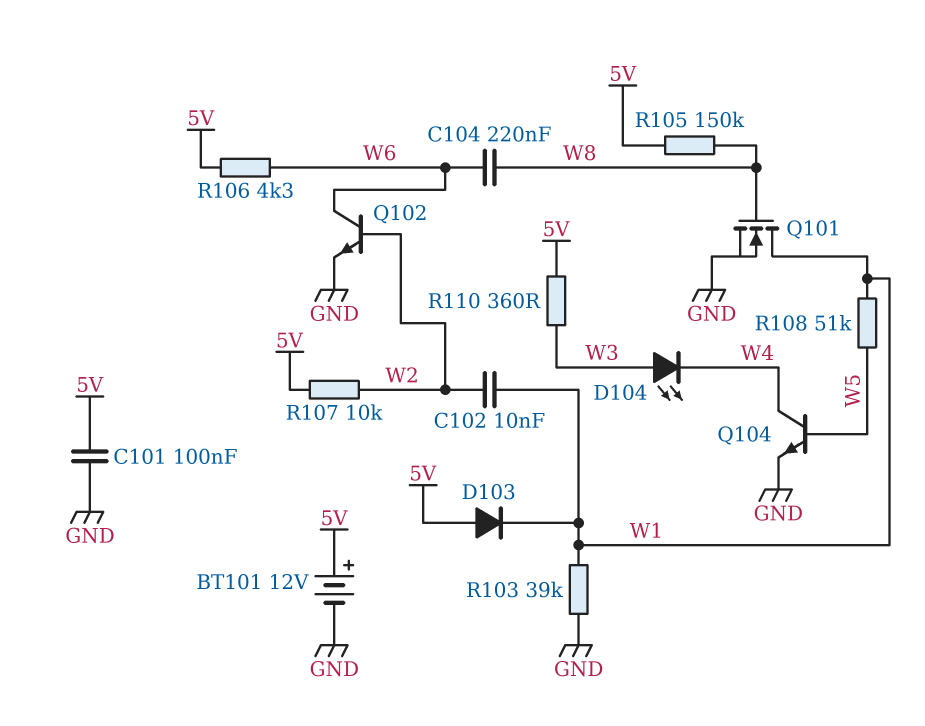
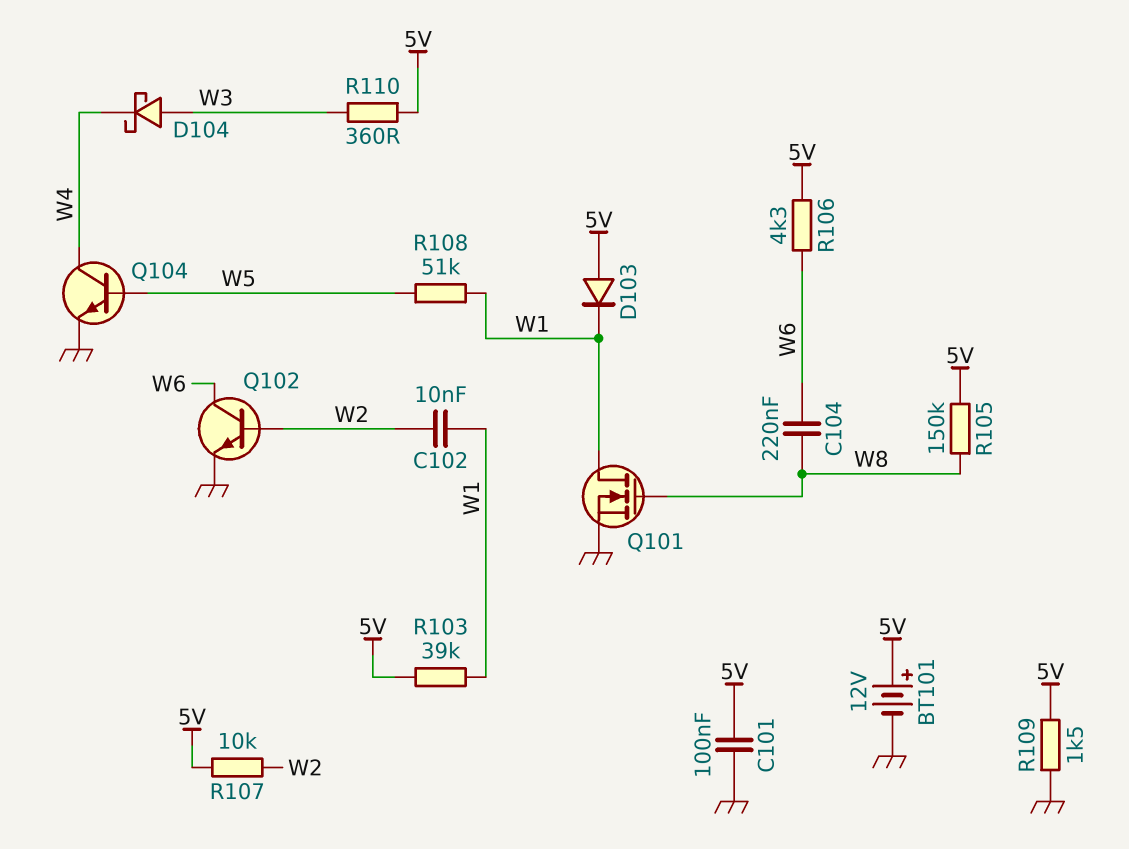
D104: LED (A W3, K W4) -> schottky (A W3, K W4)
R103: 39k (GND, W1) -> 39k (5V, W1)
R109: none -> 1.5k (5V, GND)

